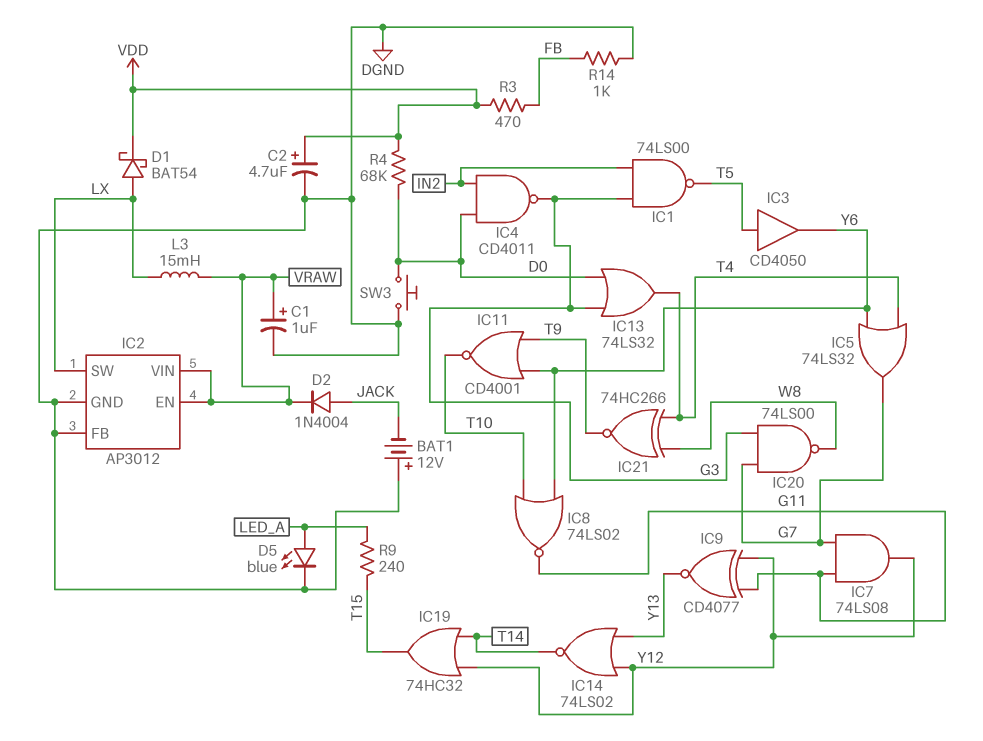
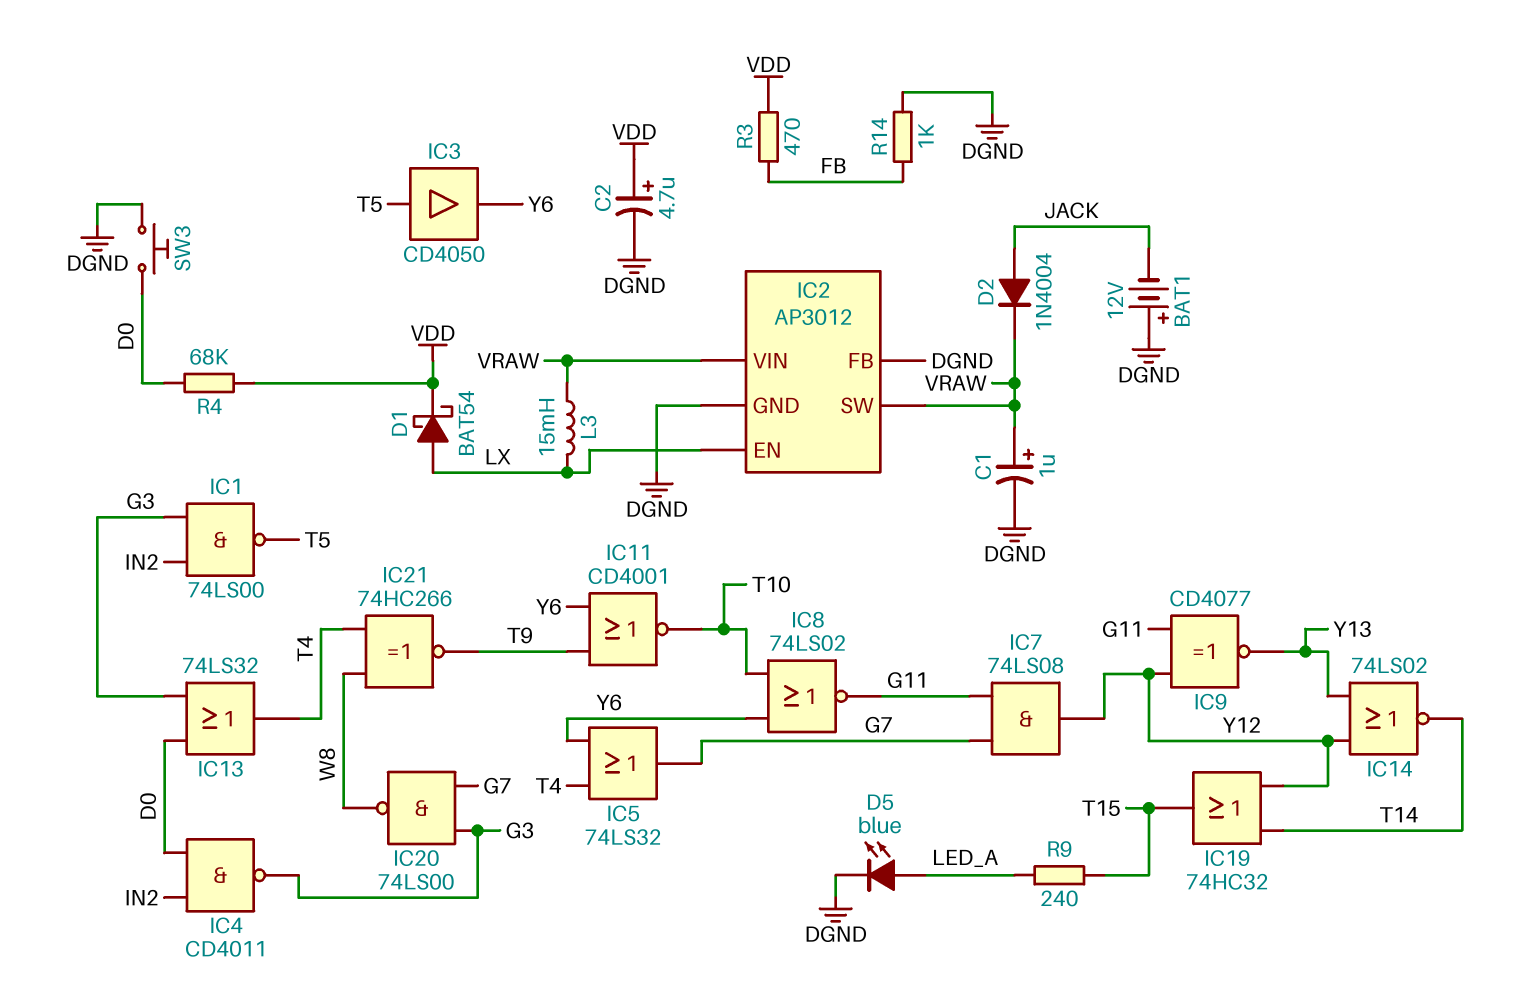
IC2 pin EN: VRAW -> LX
IC2 pin SW: LX -> VRAW

